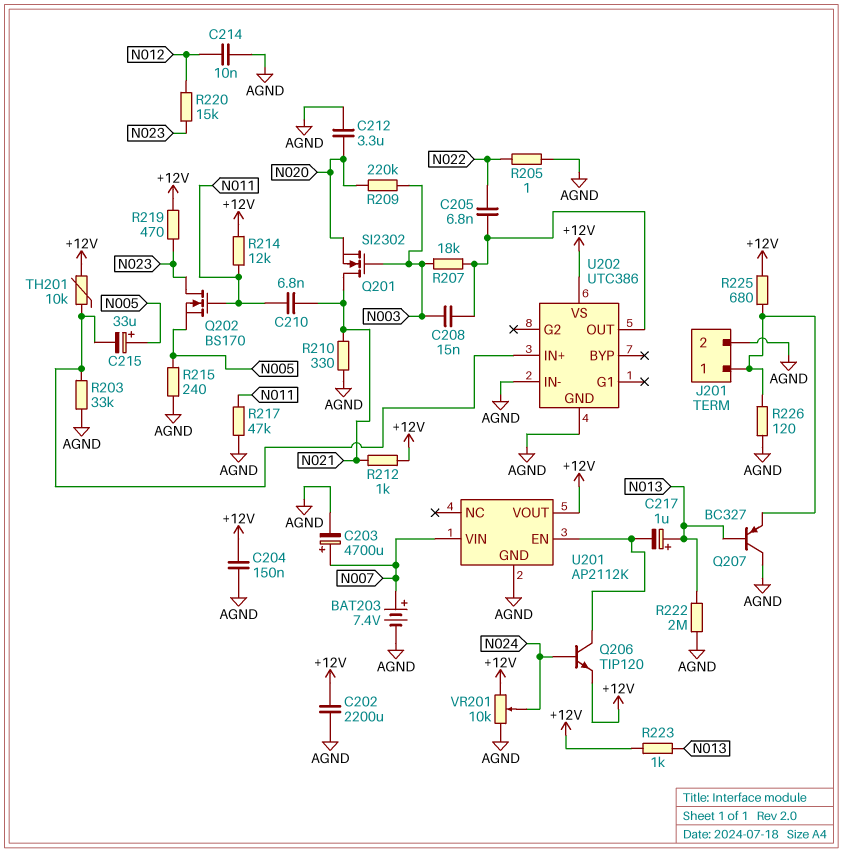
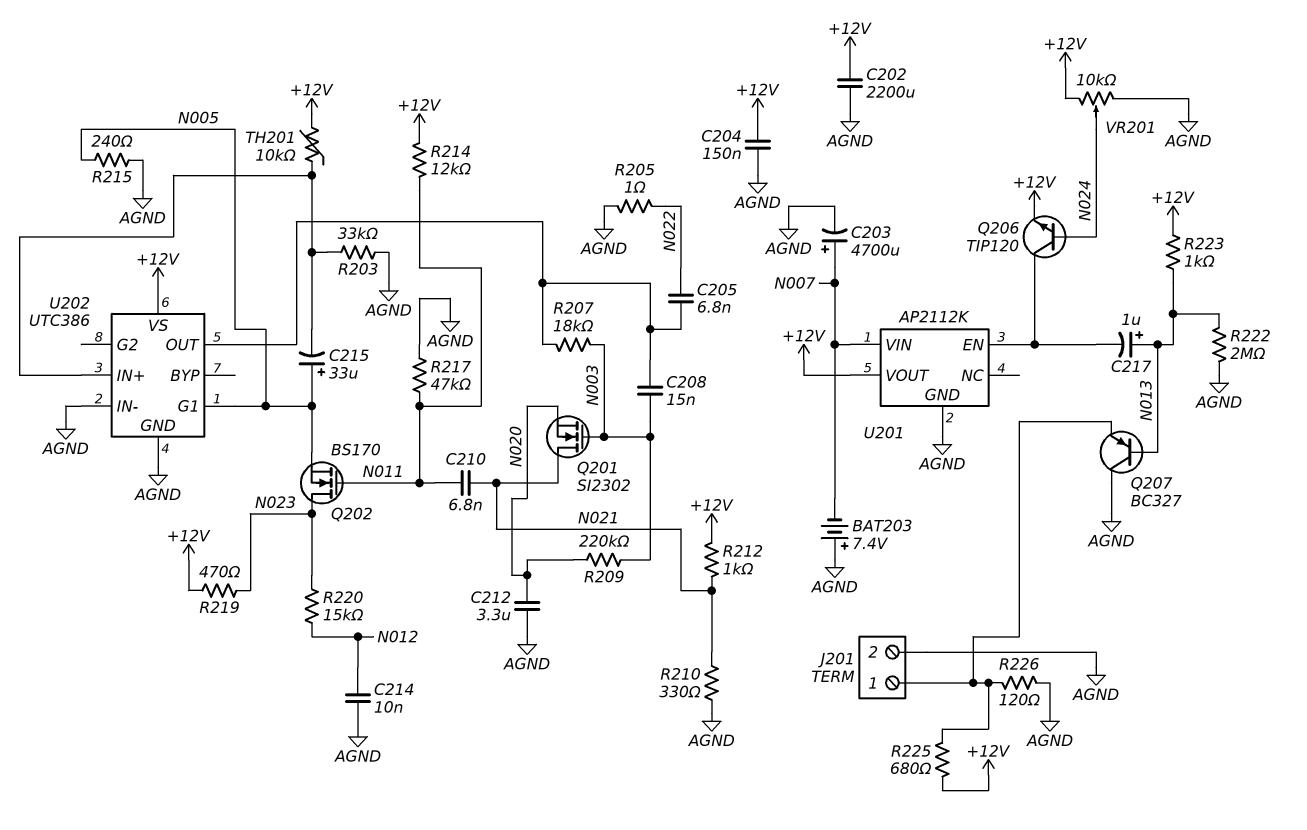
BAT203: 7.4V (plus N007, minus AGND) -> 7.4V (plus AGND, minus N007)
U202 pin G1: none -> N005

